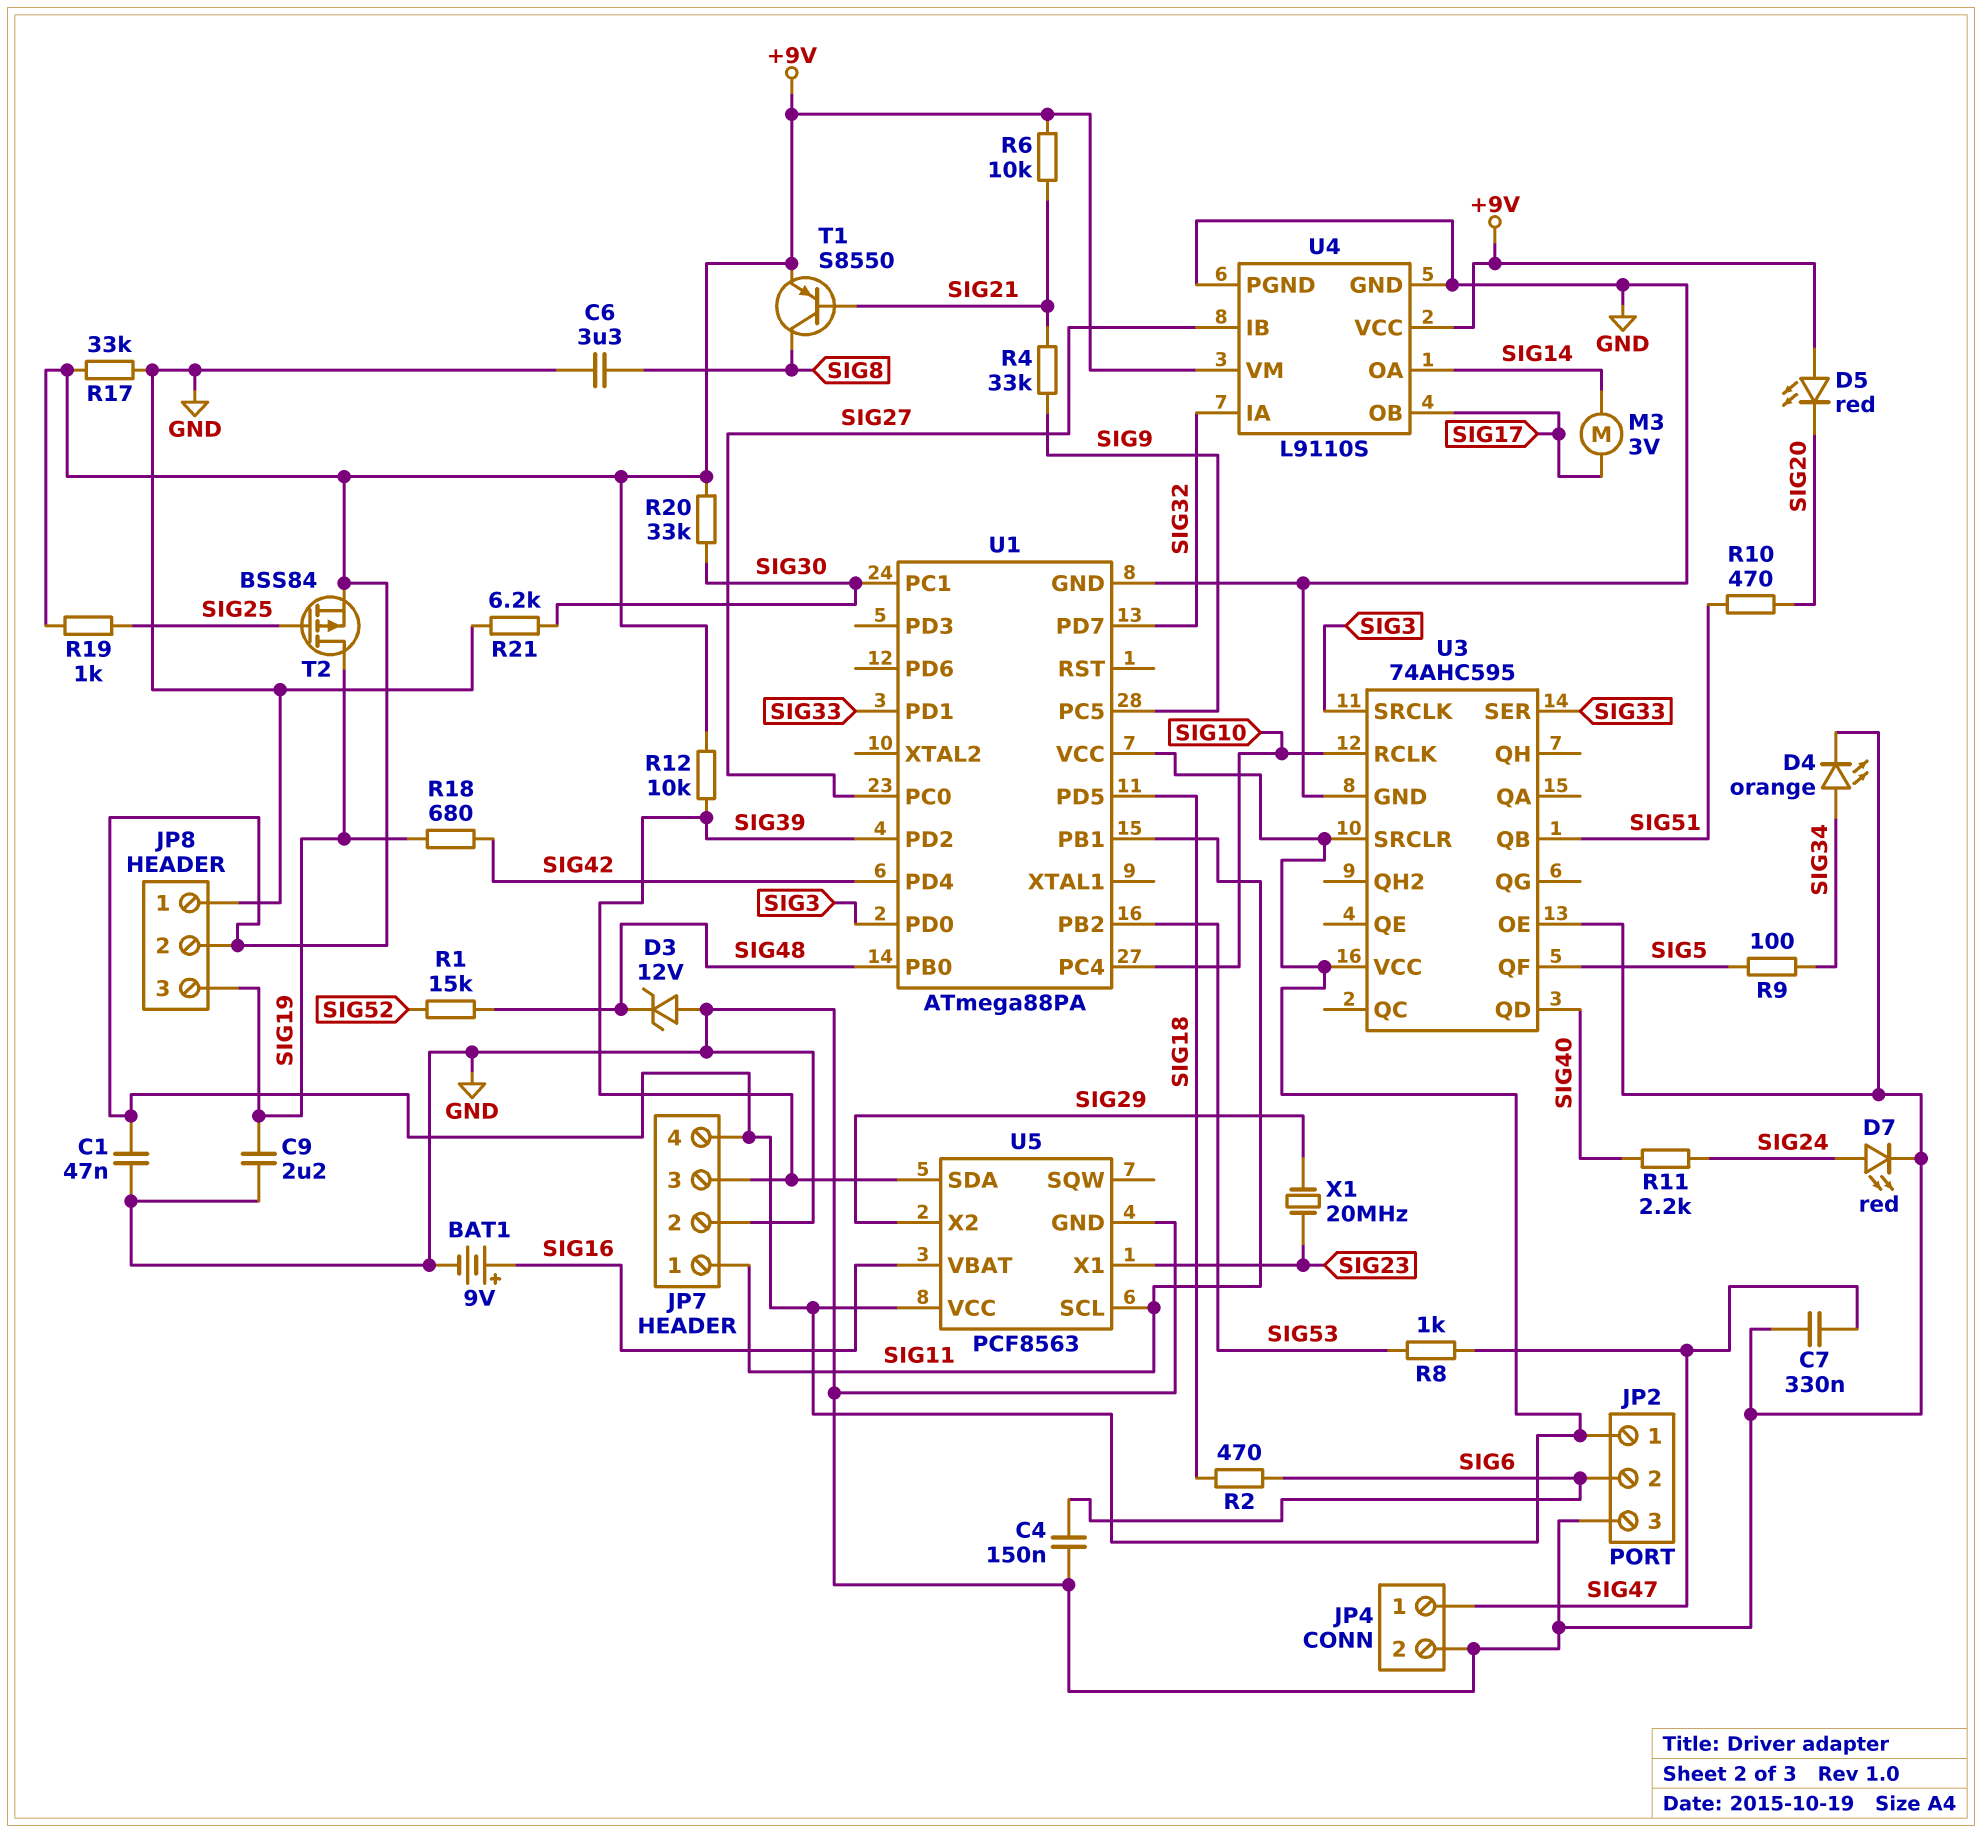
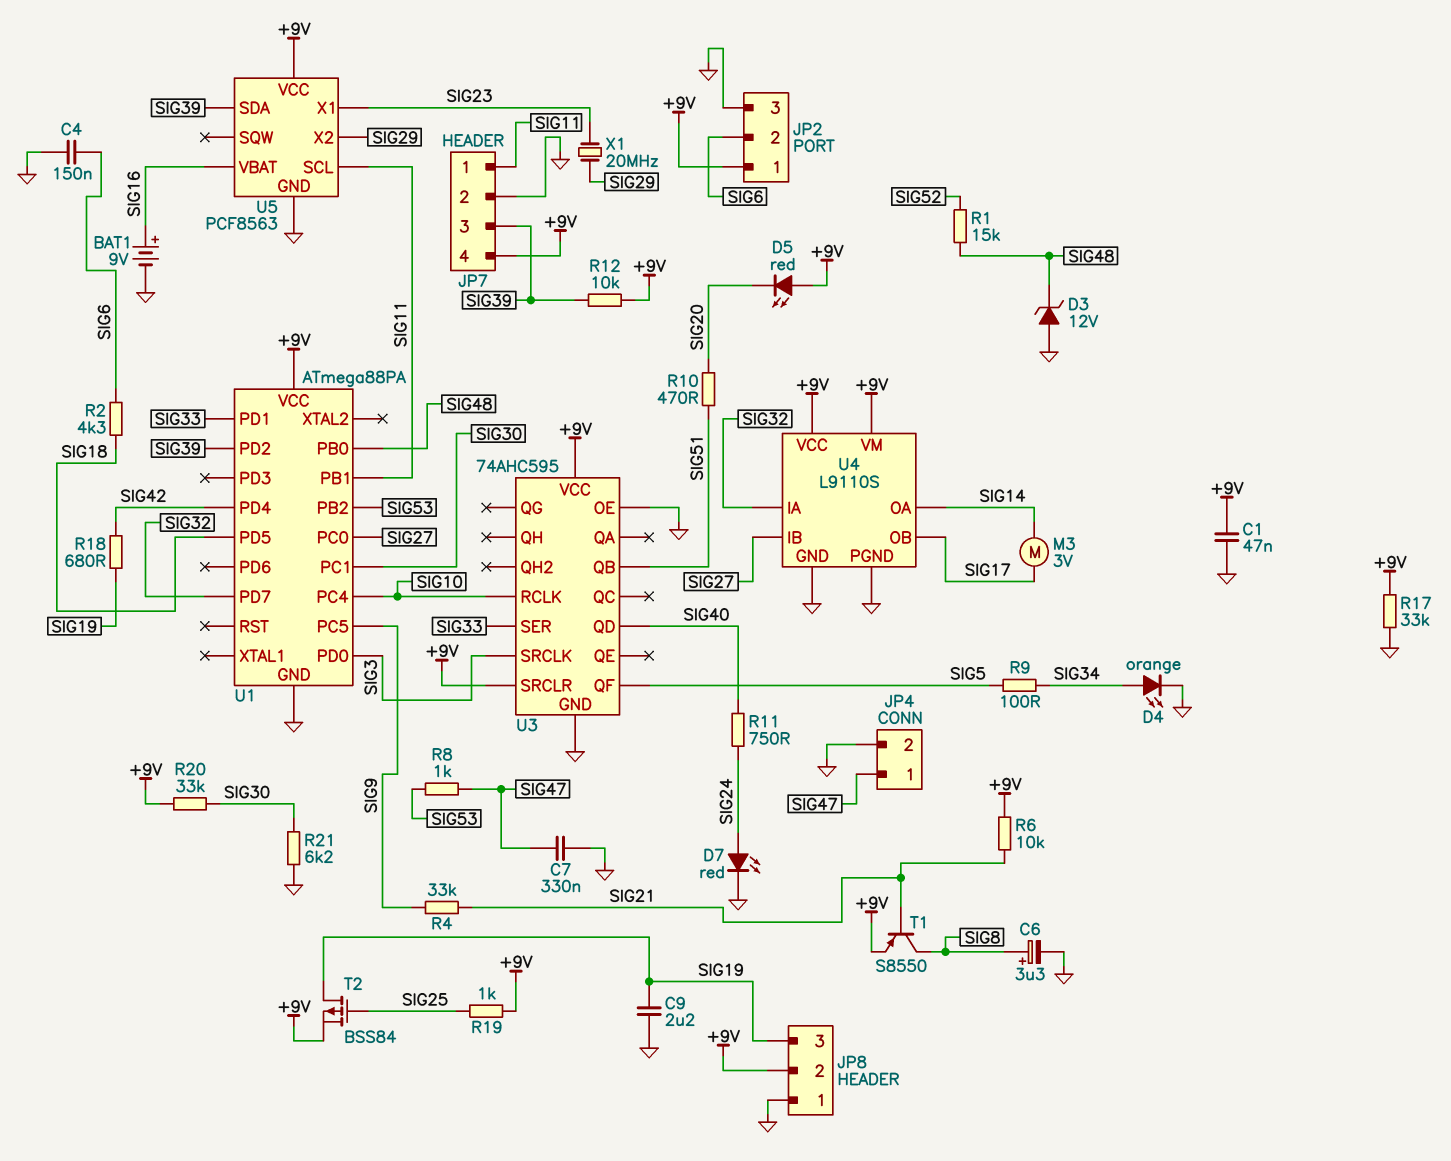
C6: 3.3uF (GND, SIG8) -> 3.3uF (plus SIG8, minus GND)
R2: 470 (SIG6, SIG18) -> 4.3k (SIG6, SIG18)
R11: 2.2k (SIG24, SIG40) -> 750 (SIG24, SIG40)

